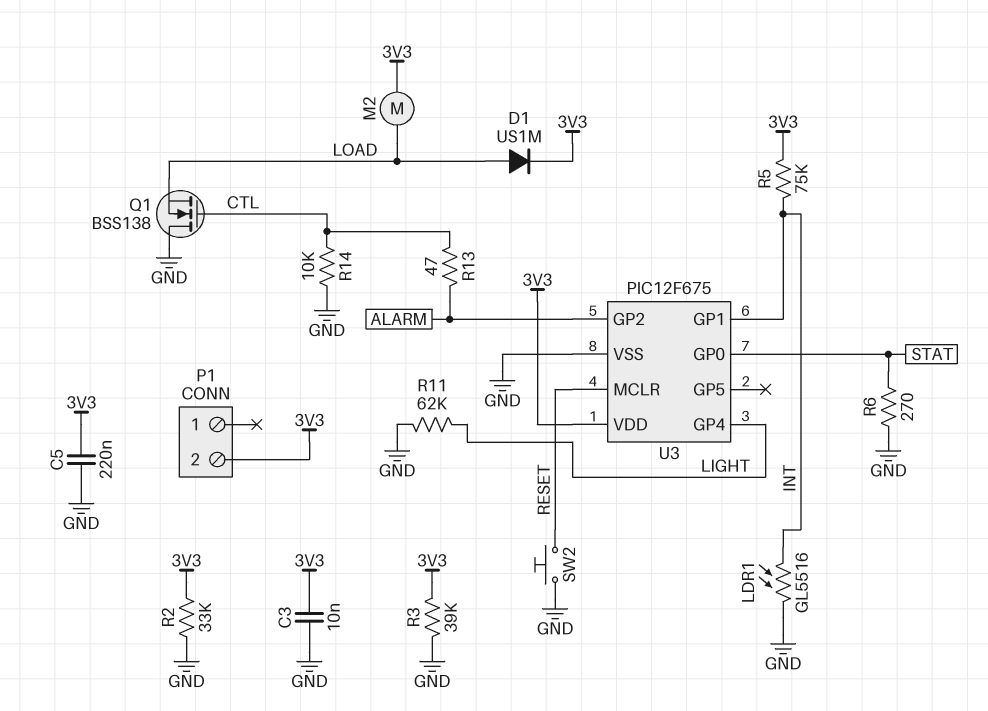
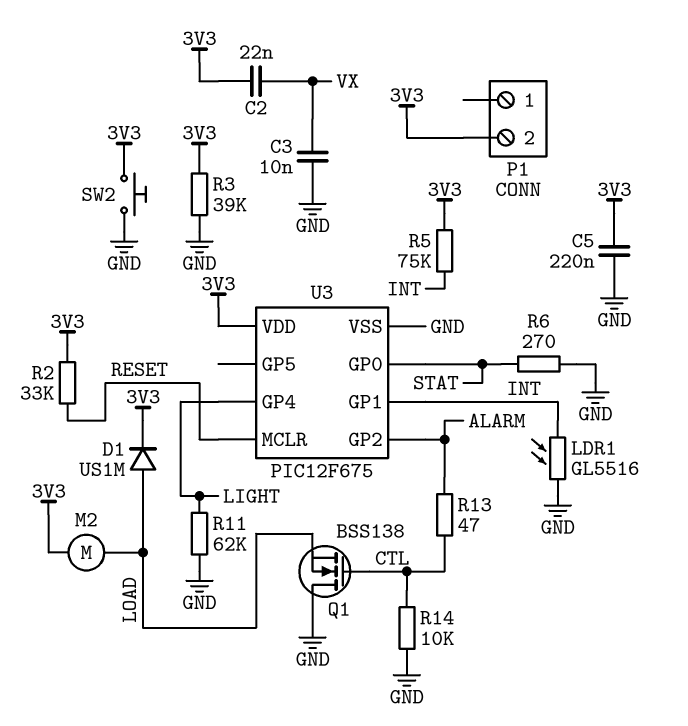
C2: none -> 22nF (3V3, VX)
C3: 10nF (3V3, GND) -> 10nF (GND, VX)
R2: 33k (3V3, GND) -> 33k (3V3, RESET)
SW2: button (GND, RESET) -> button (3V3, GND)

